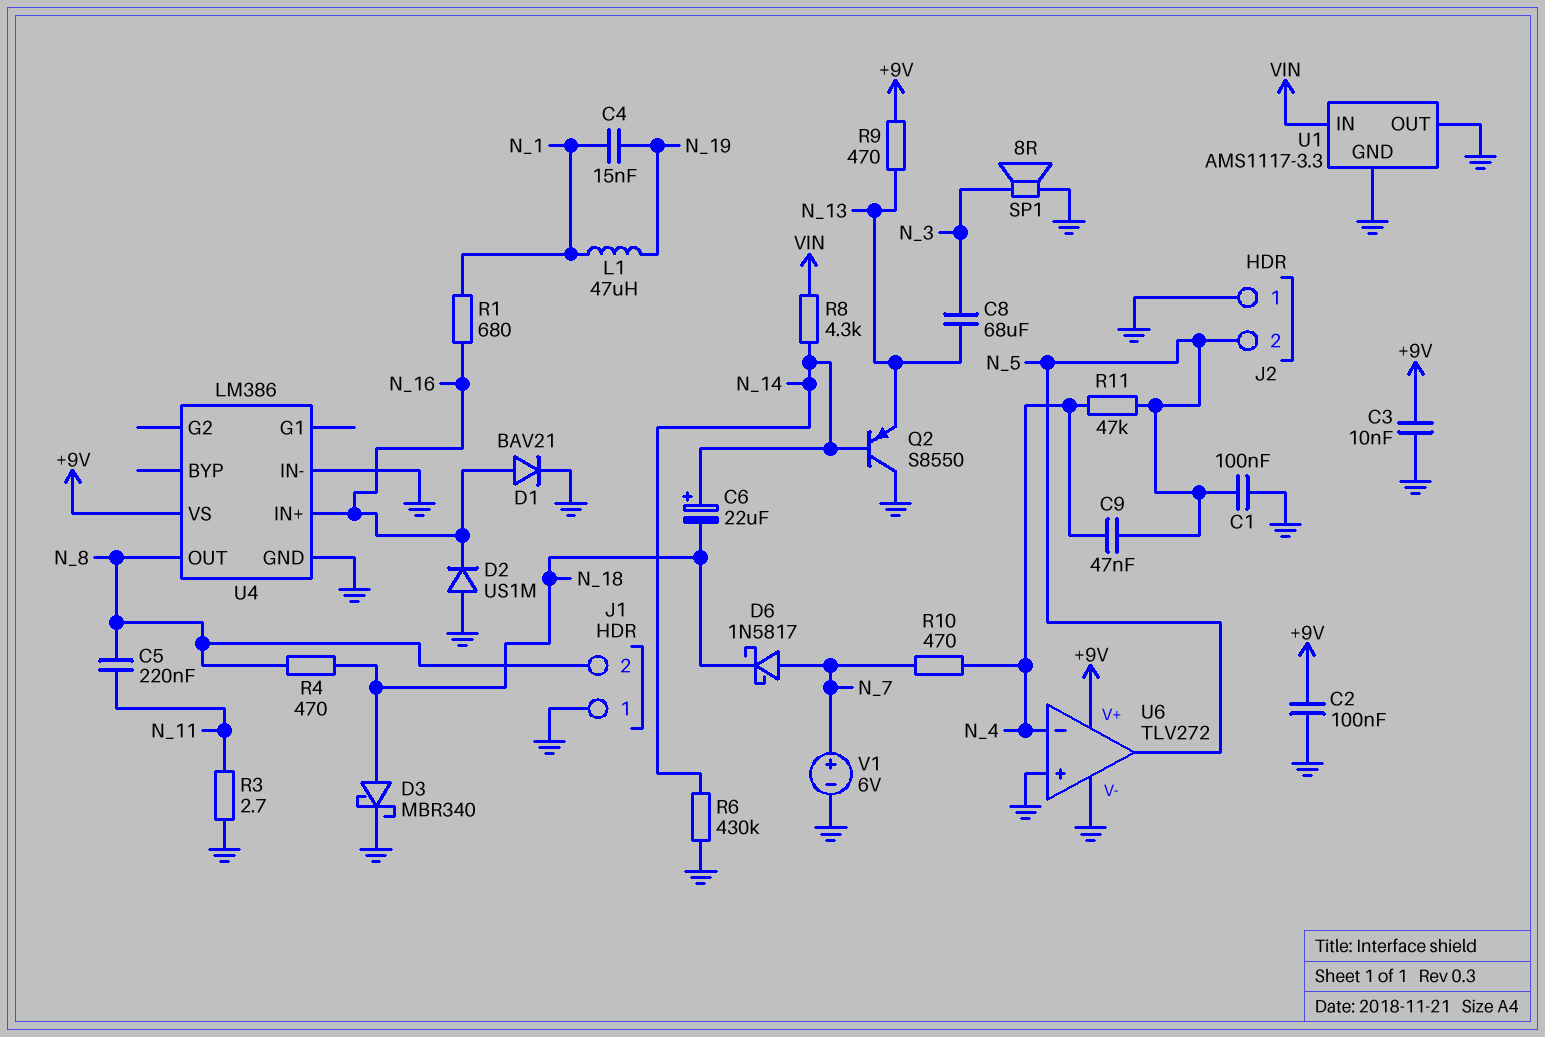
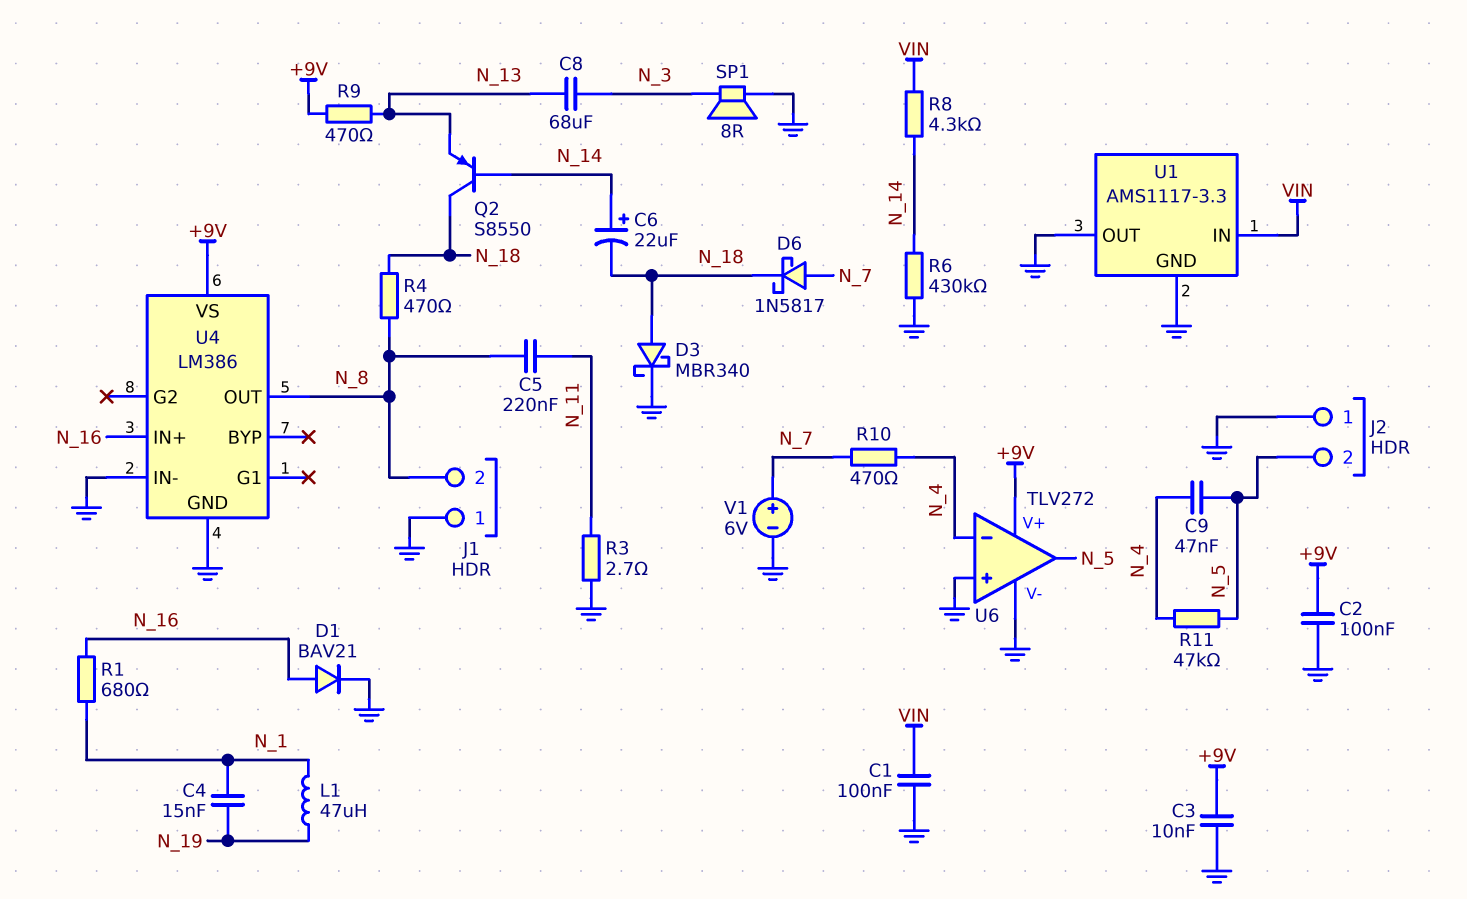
C1: 100nF (GND, N_5) -> 100nF (GND, VIN)
D2: diode US1M (A GND, K N_16) -> none
Q2: PNP S8550 (B N_14, C GND, E N_13) -> PNP S8550 (B N_14, C N_18, E N_13)

